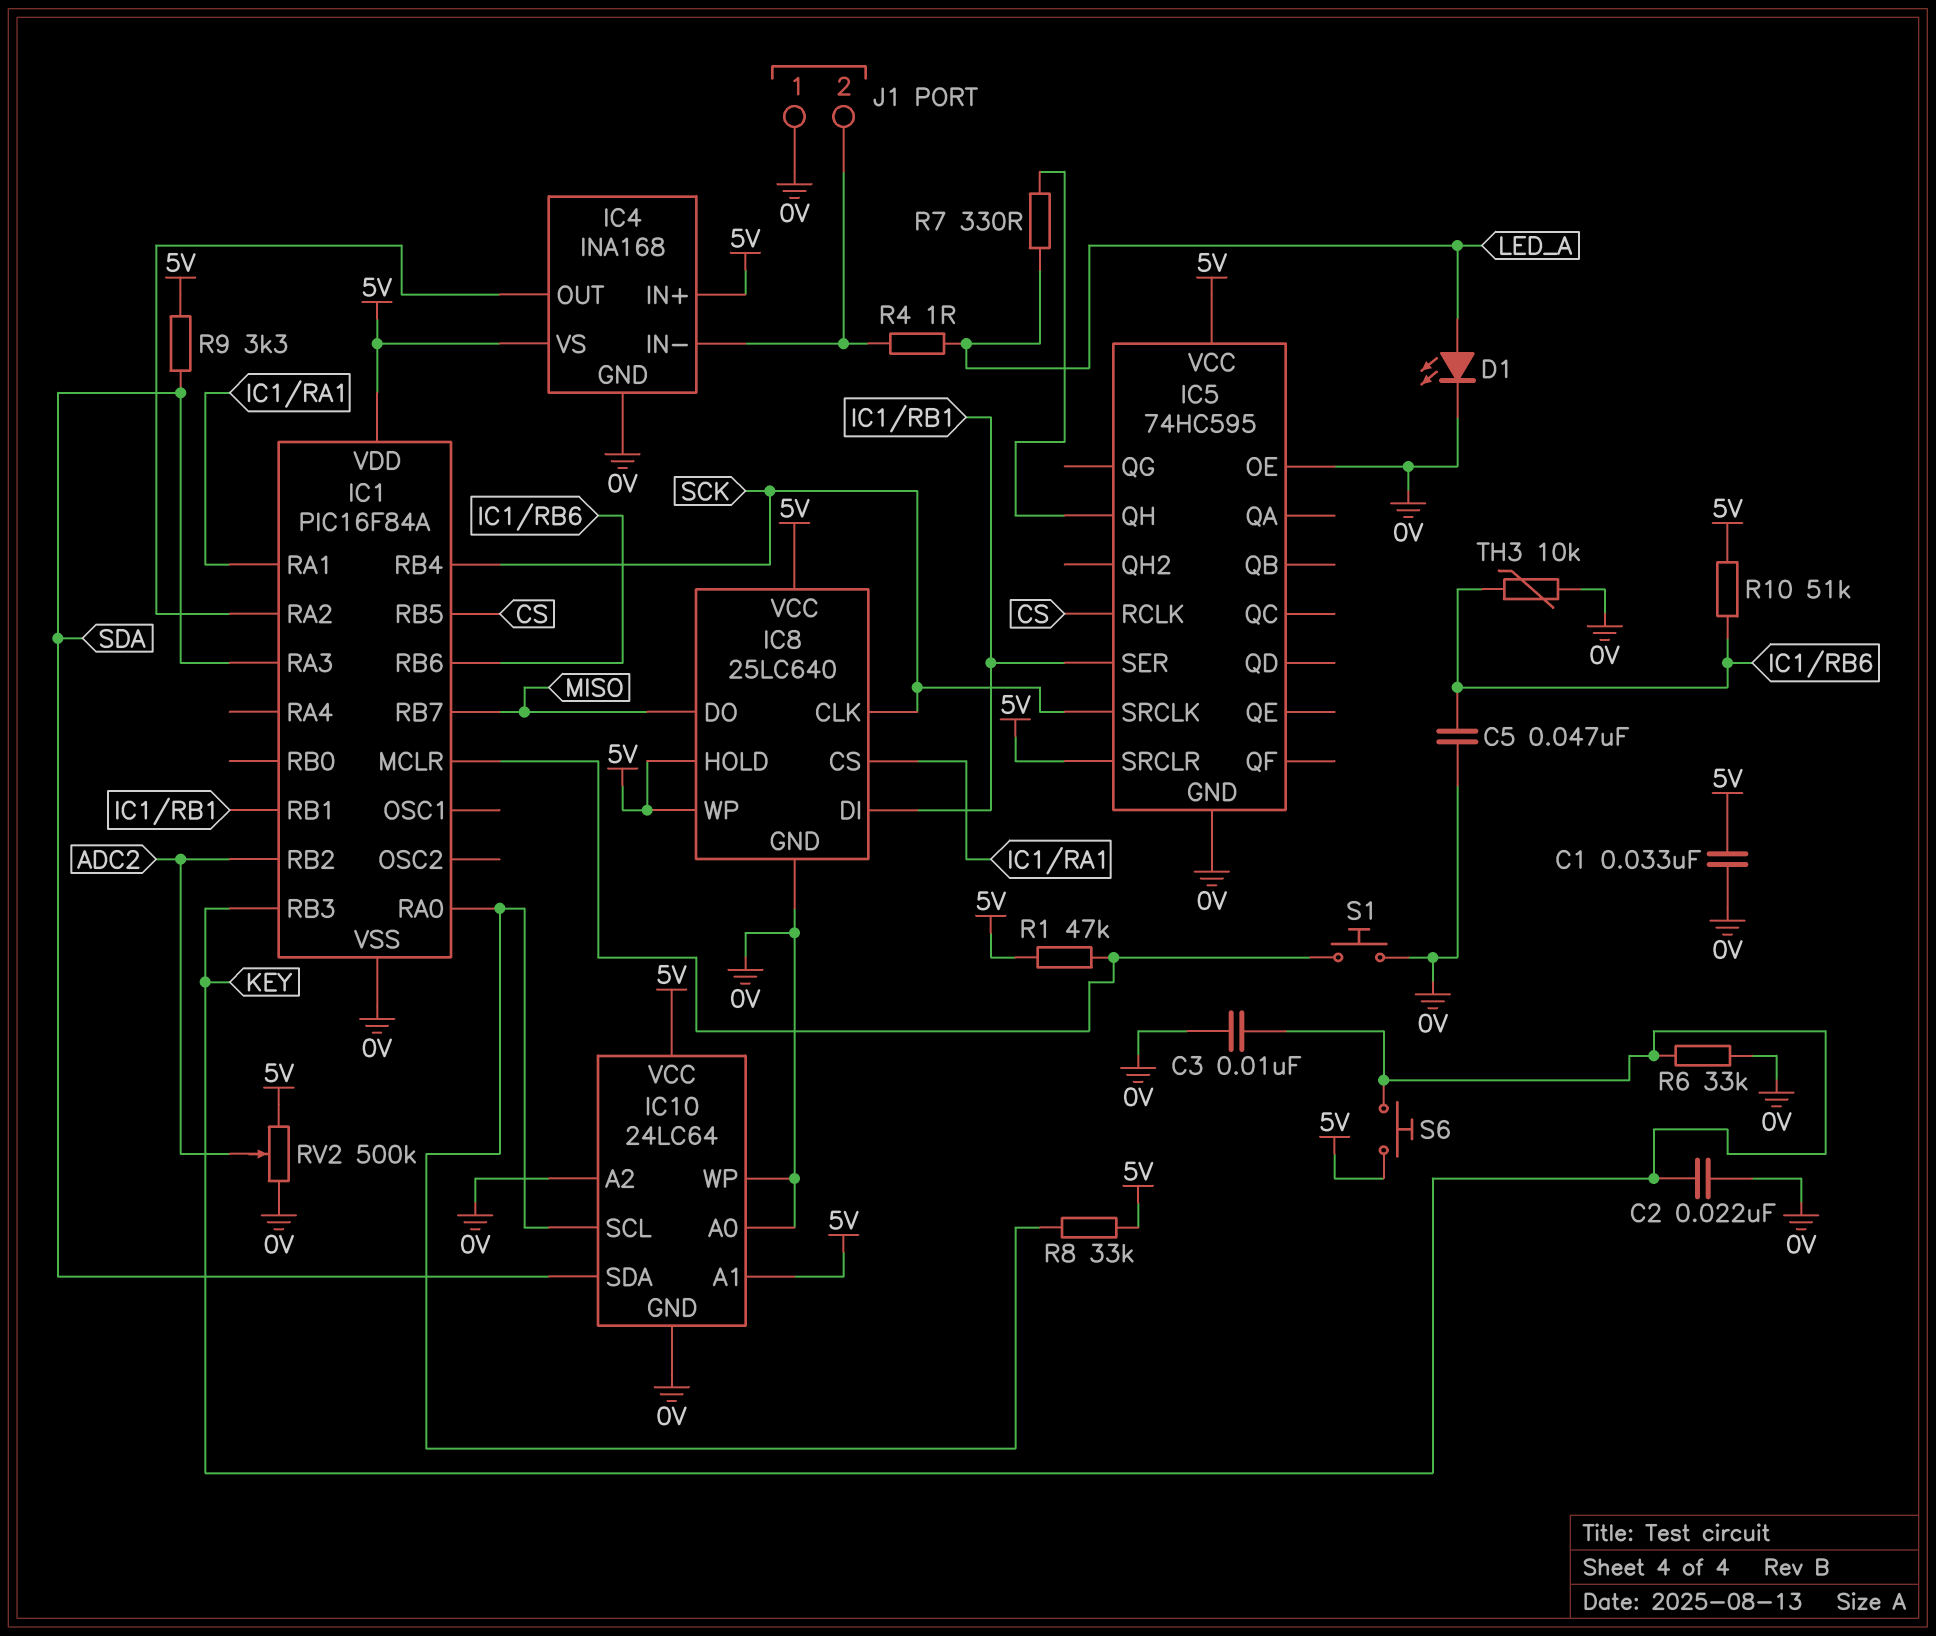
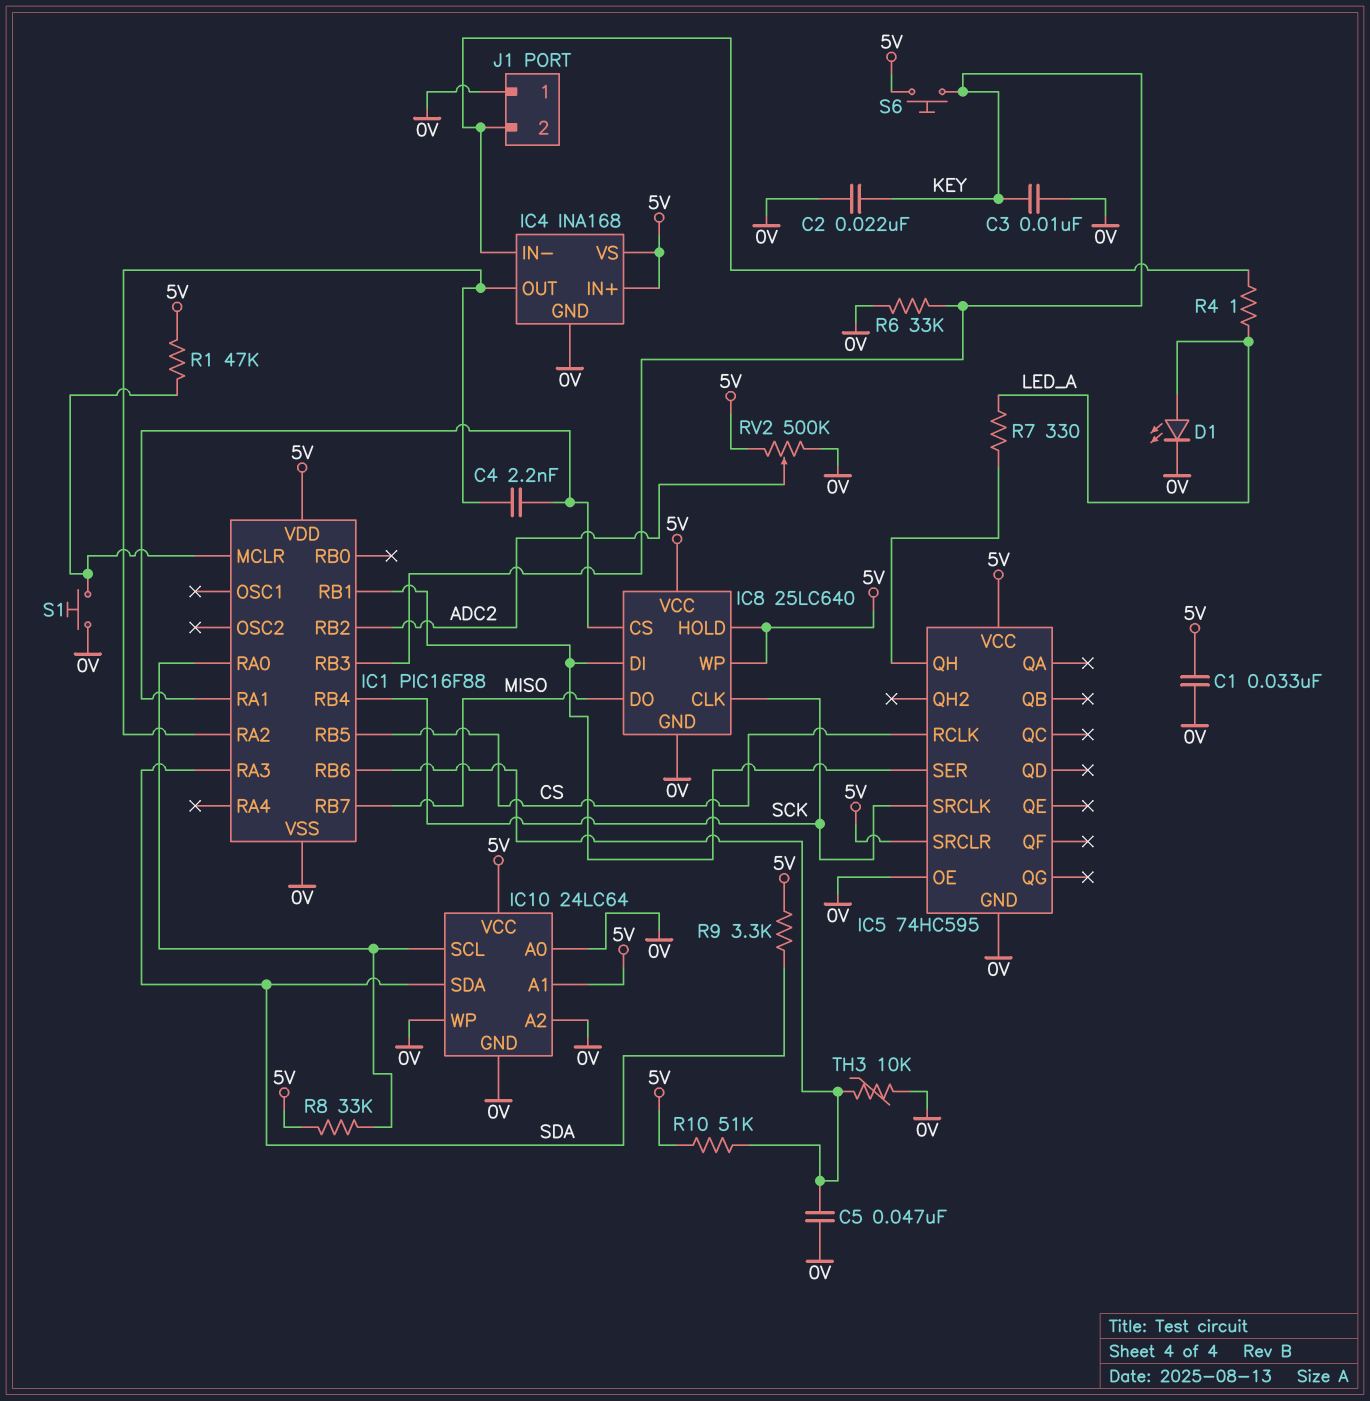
C4: none -> 2.2nF (IC1/RA1, IC1/RA2)
IC1: PIC16F84A -> PIC16F88

